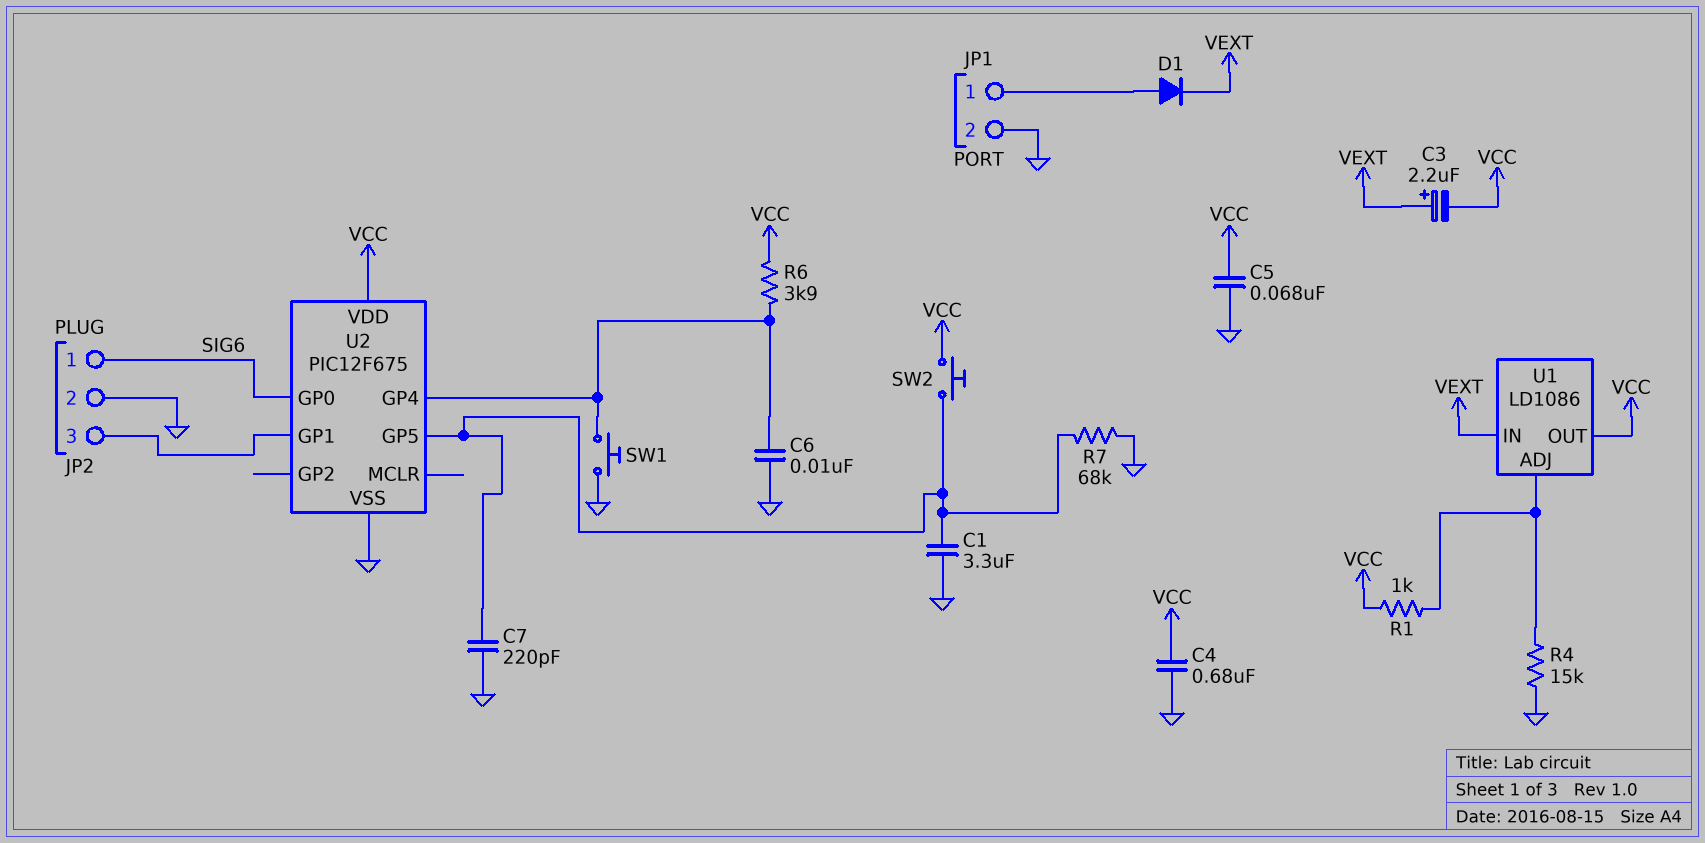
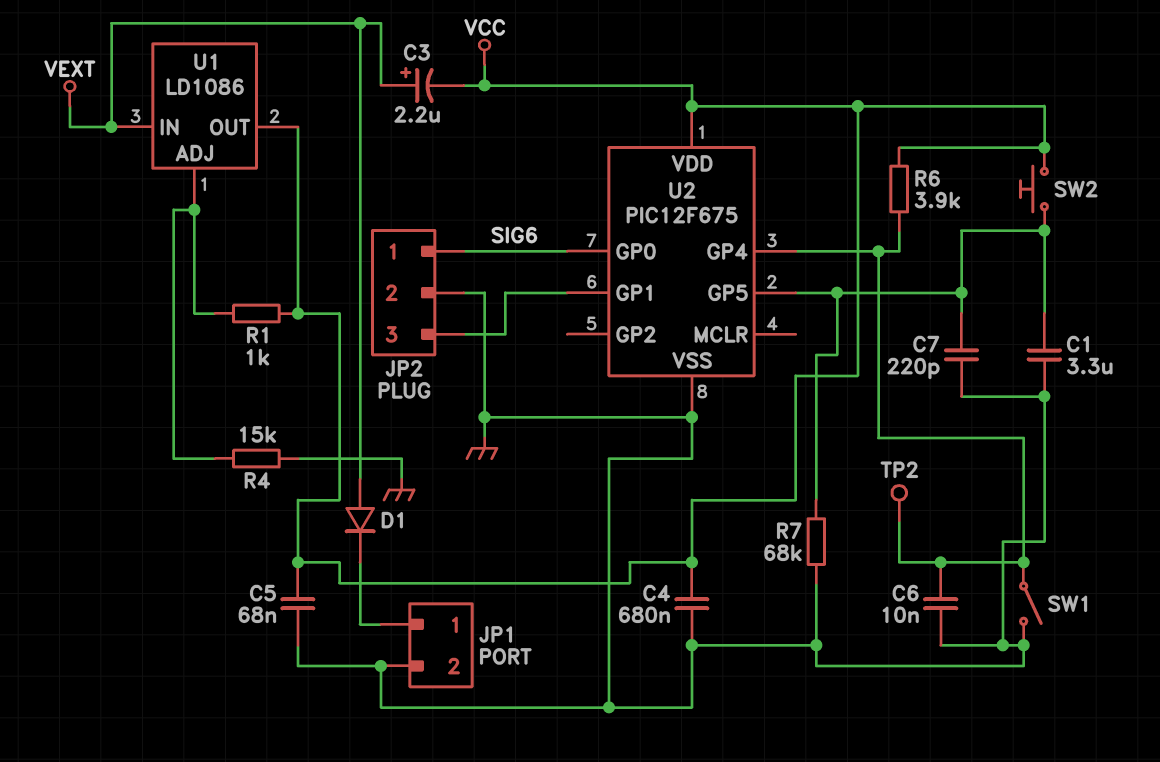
D1: diode (A JP1/1, K VEXT) -> diode (A VEXT, K JP1/1)
SW1: button (GND, U2/GP4) -> switch (GND, U2/GP4)
TP2: none -> test point (U2/GP4)

